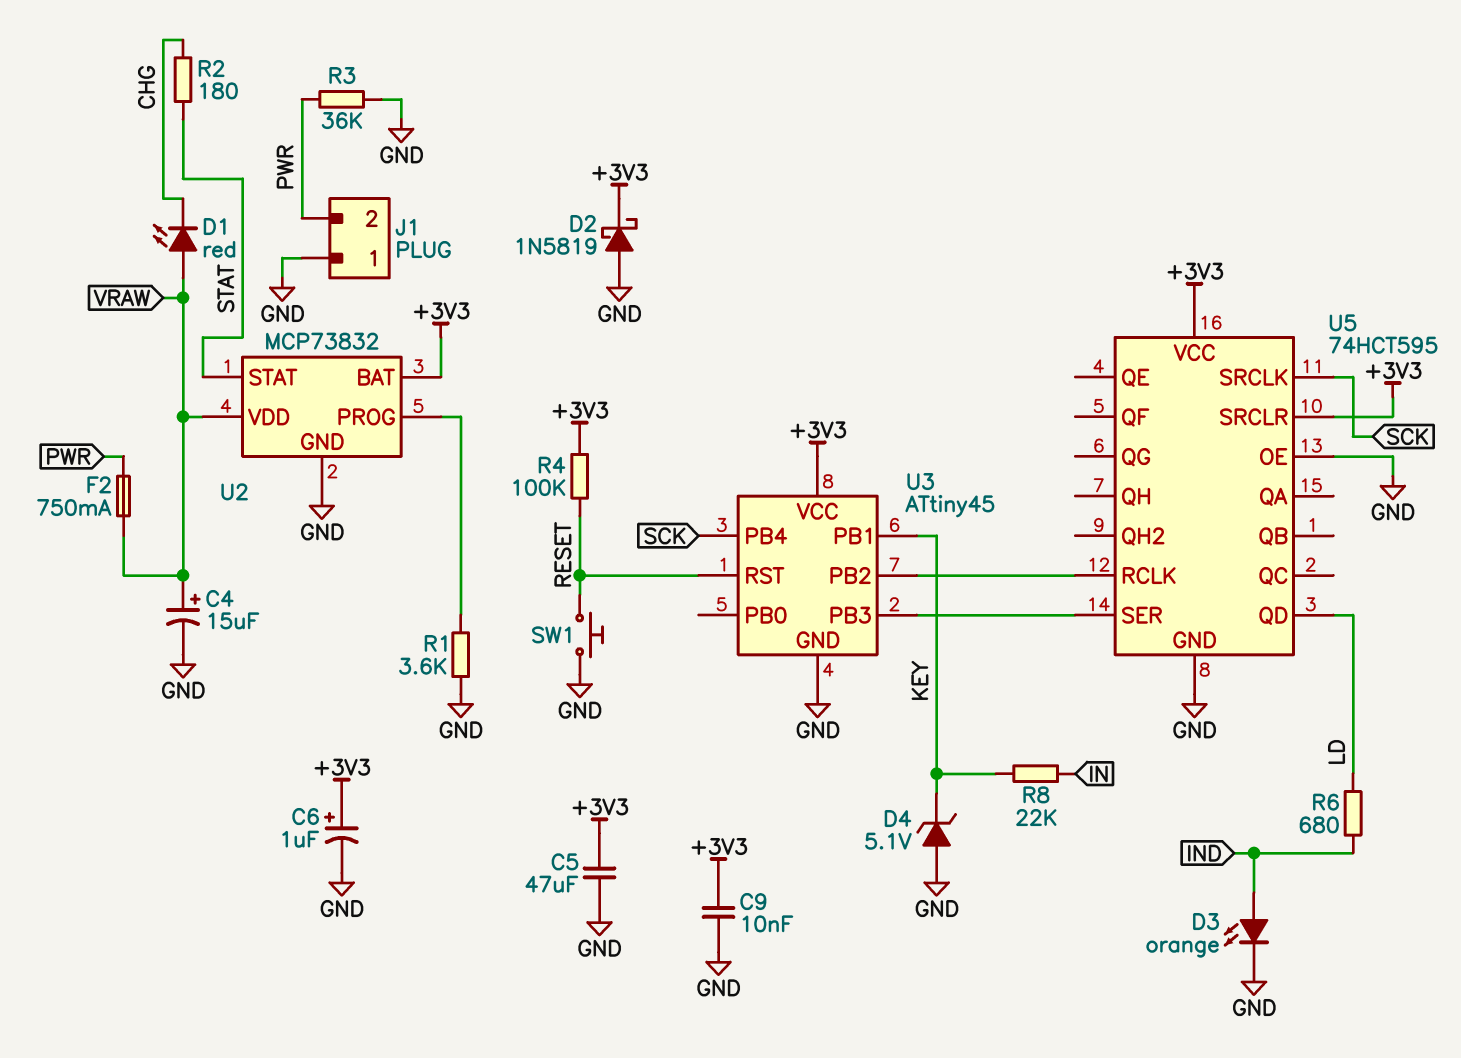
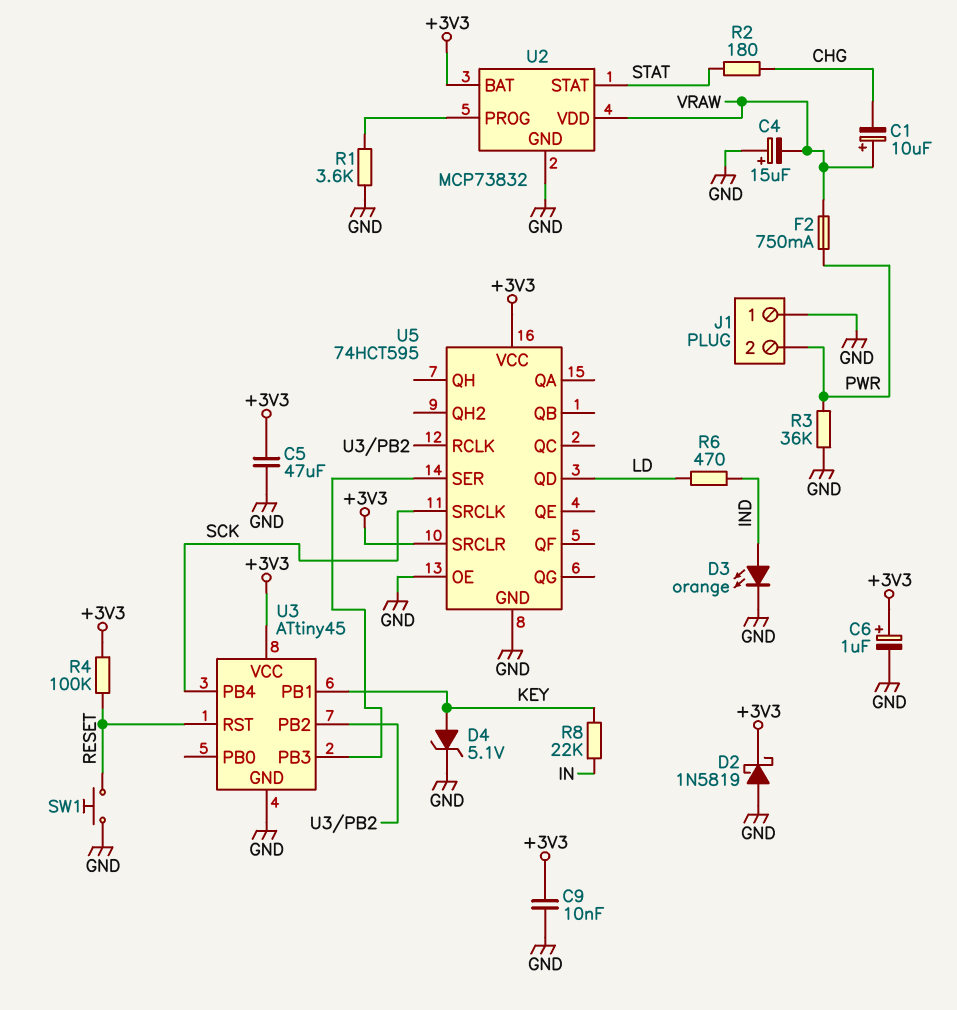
C1: none -> 10uF (plus VRAW, minus CHG)
C4: 15uF (plus VRAW, minus GND) -> 15uF (plus GND, minus VRAW)
D1: LED red (A VRAW, K CHG) -> none
D4: zener 5.1V (A GND, K KEY) -> zener 5.1V (A KEY, K GND)
R6: 680 (IND, LD) -> 470 (IND, LD)

